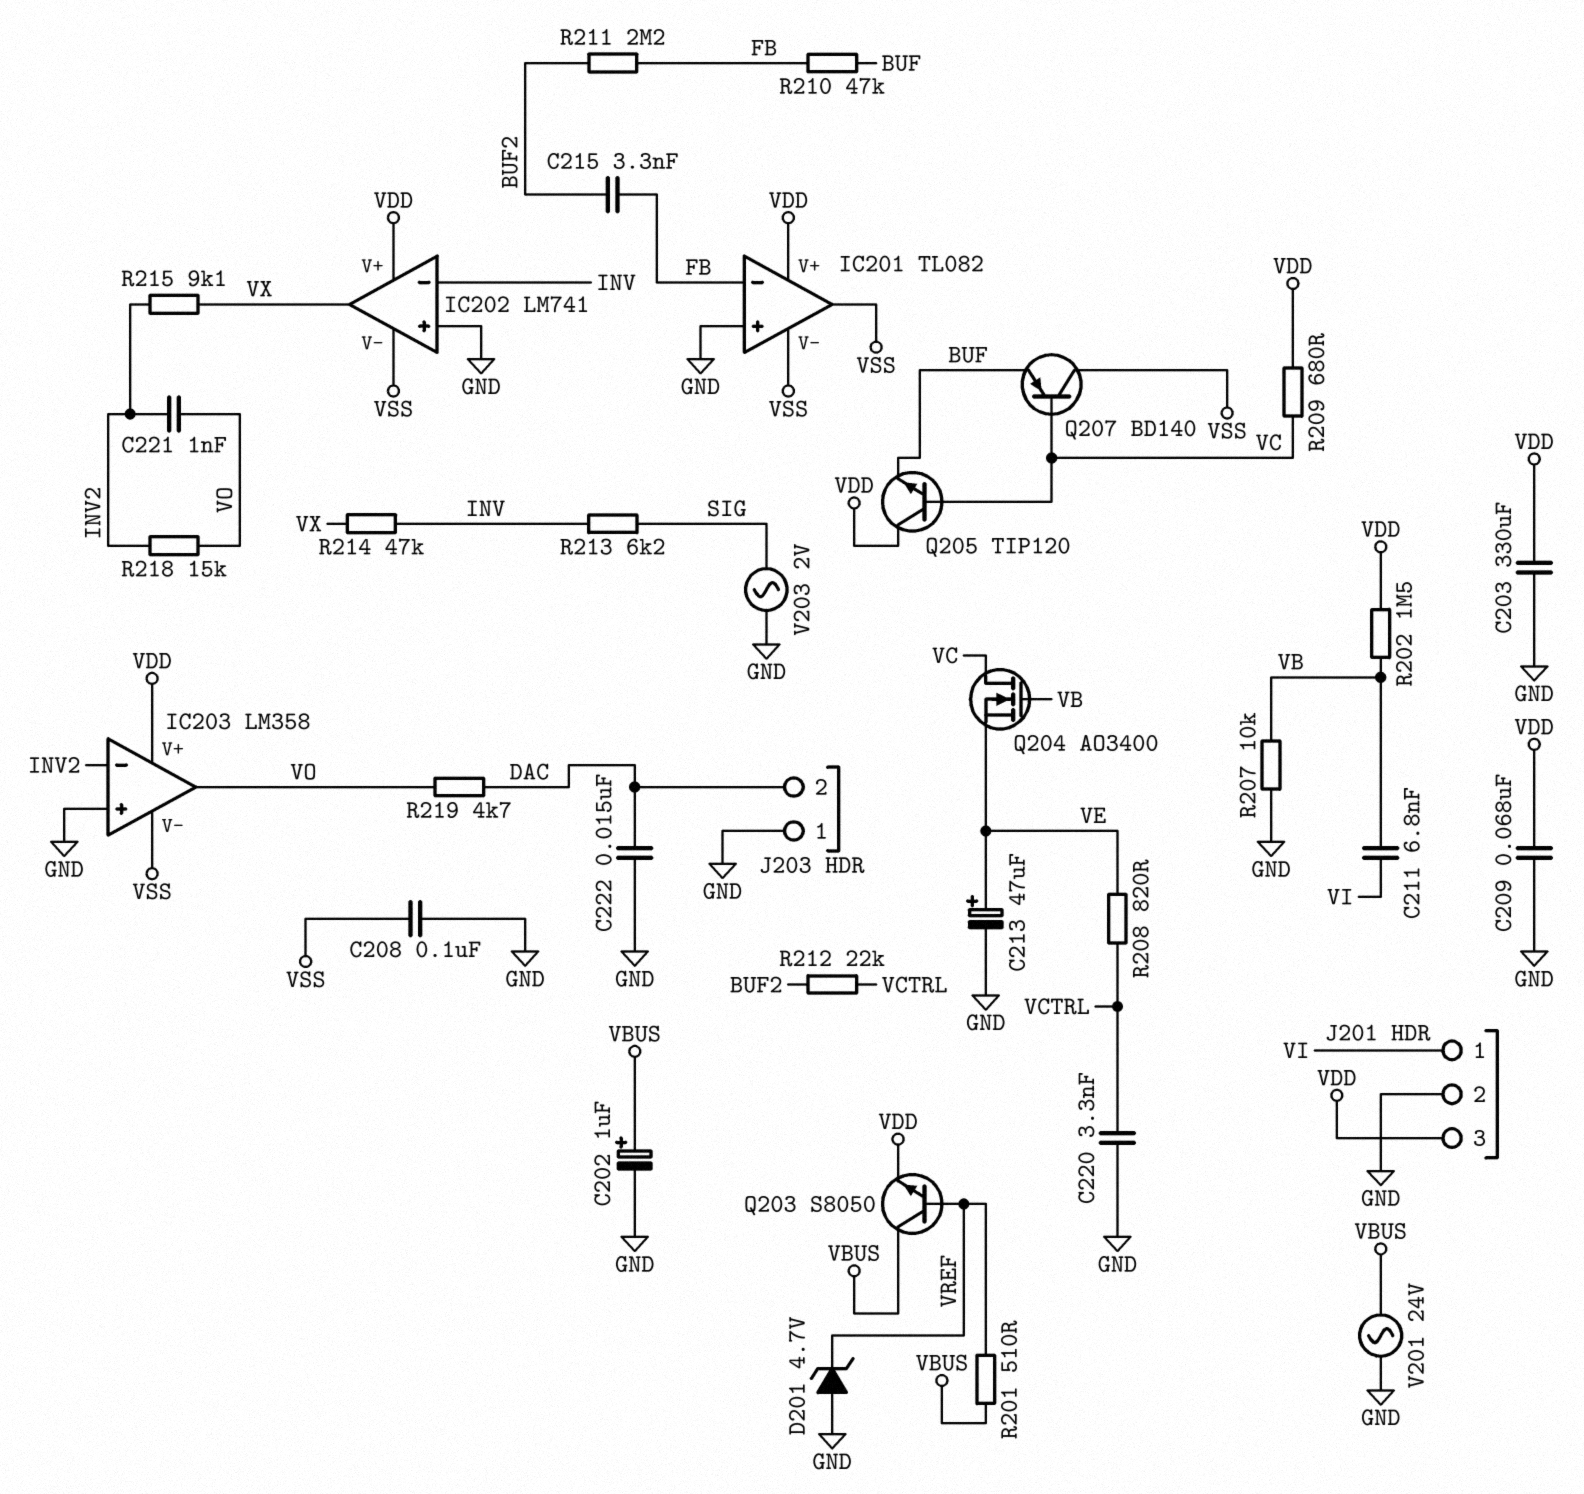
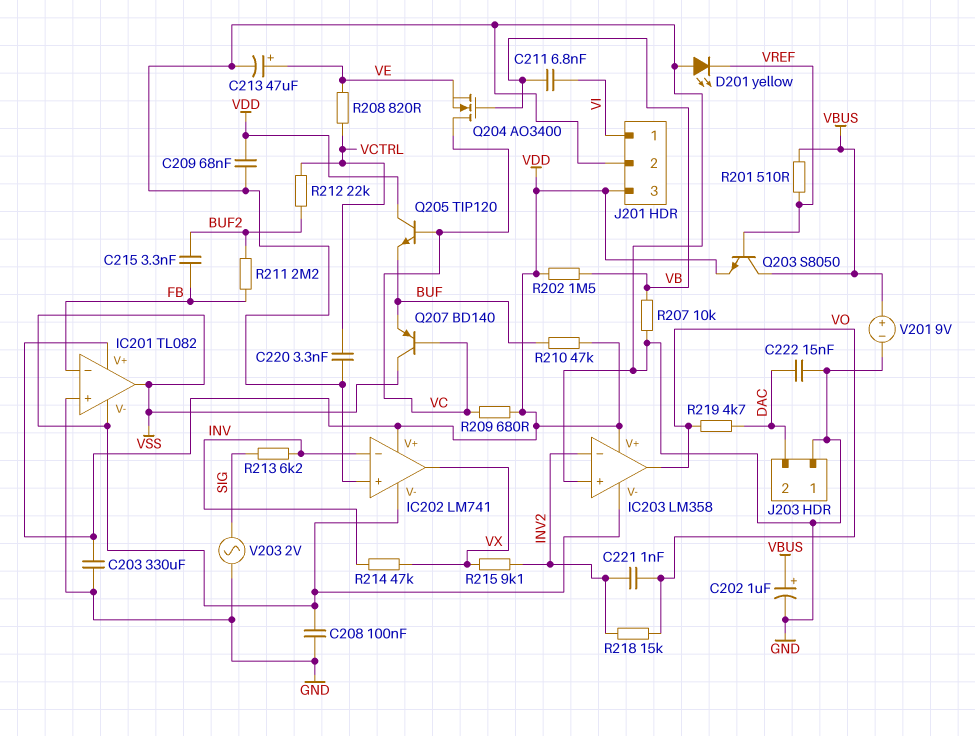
D201: zener 4.7V (A GND, K VREF) -> LED yellow (A GND, K VREF)
R210: 47k (BUF, FB) -> 47k (BUF, VDD)
V201: AC 24V (GND, VBUS) -> 9V (plus VBUS, minus GND)

